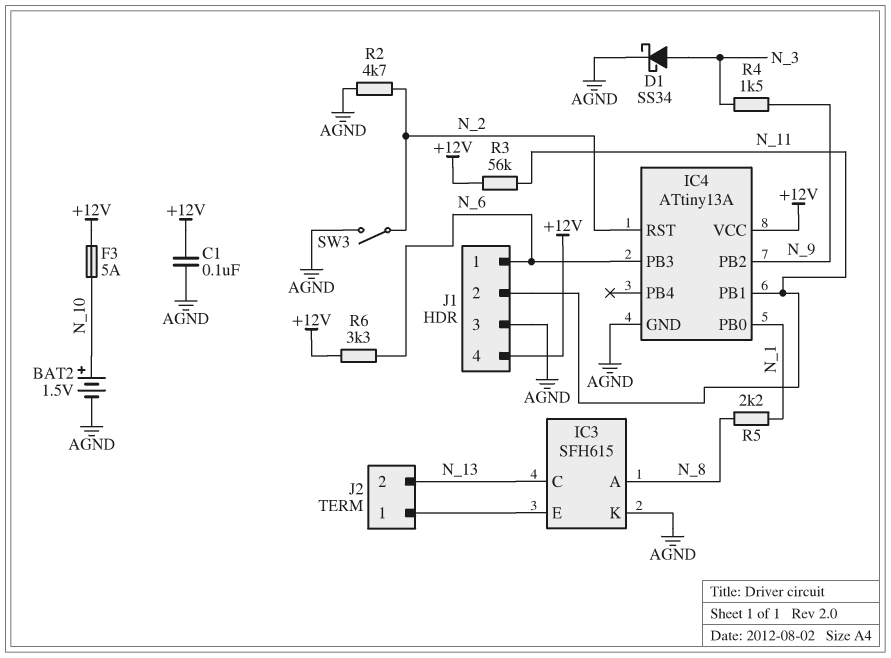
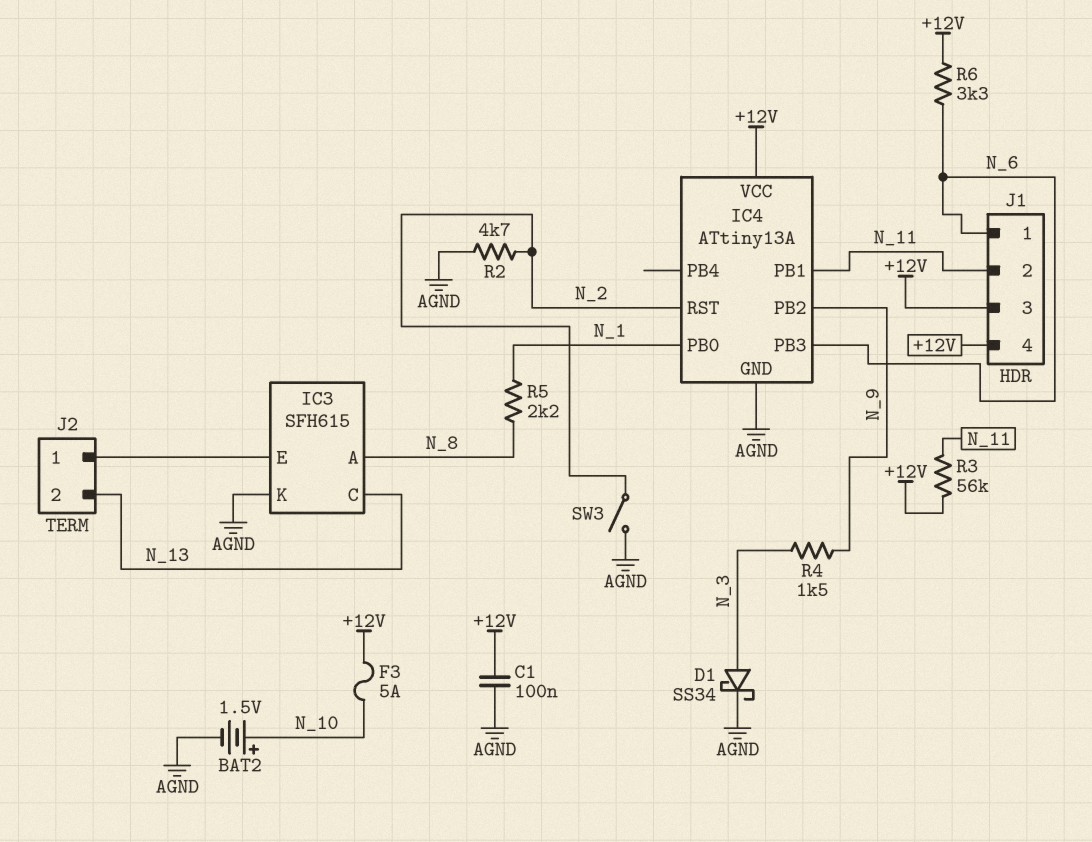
J1 pin 3: AGND -> +12V

